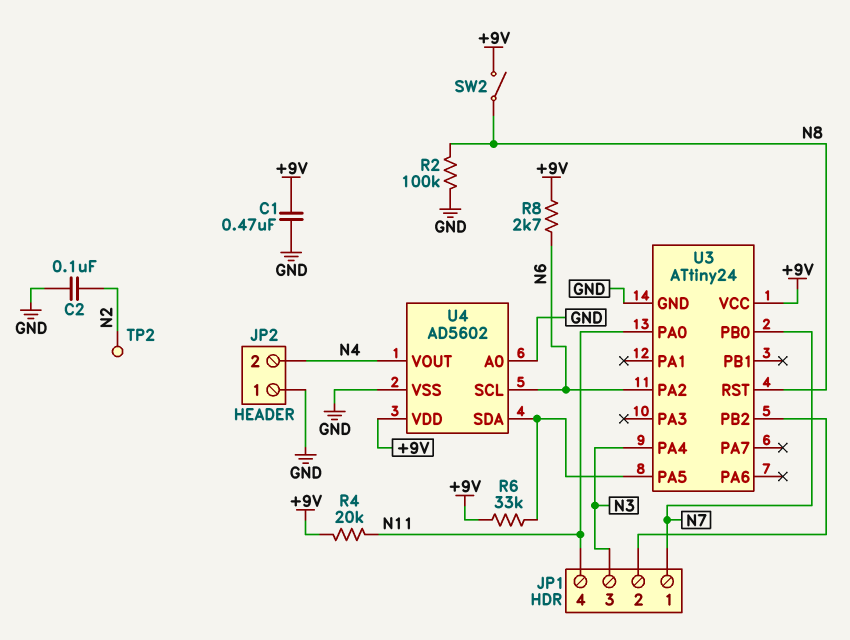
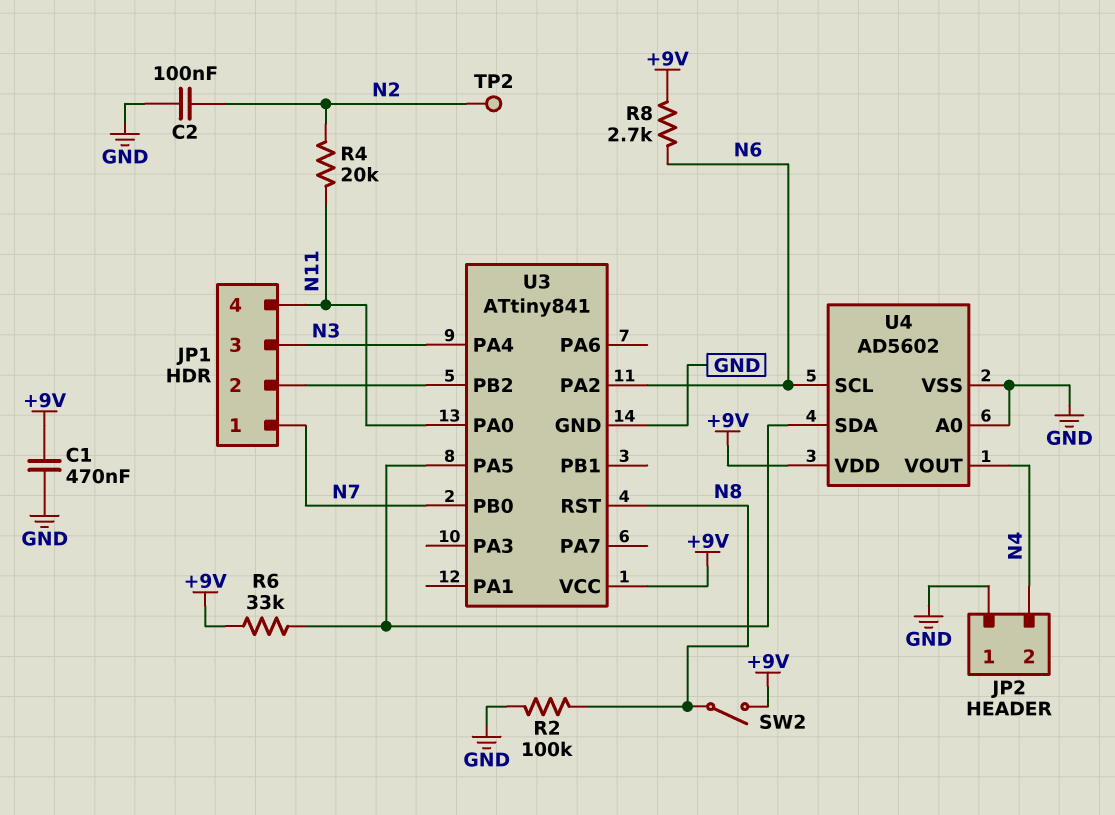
R4: 20k (+9V, N11) -> 20k (N2, N11)
U3: ATtiny24 -> ATtiny841

